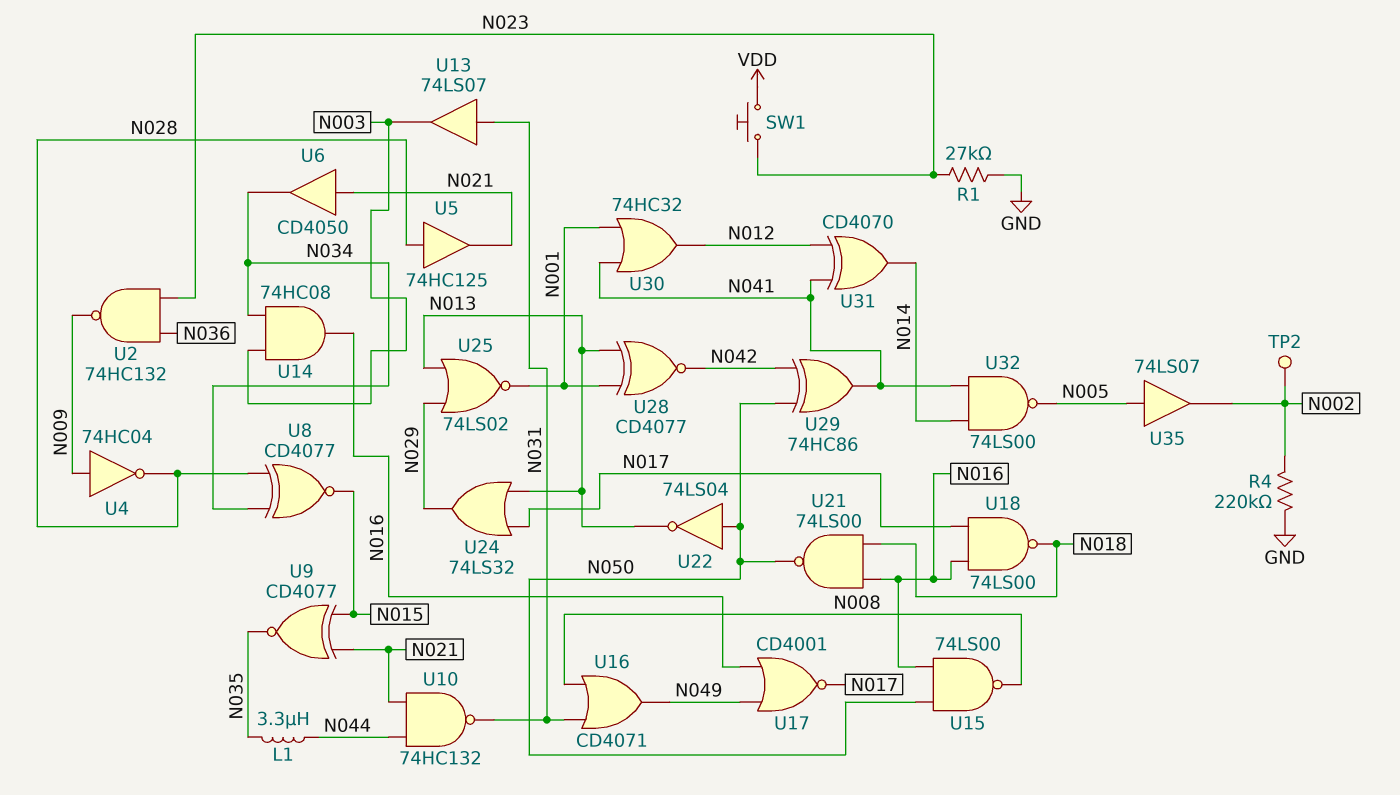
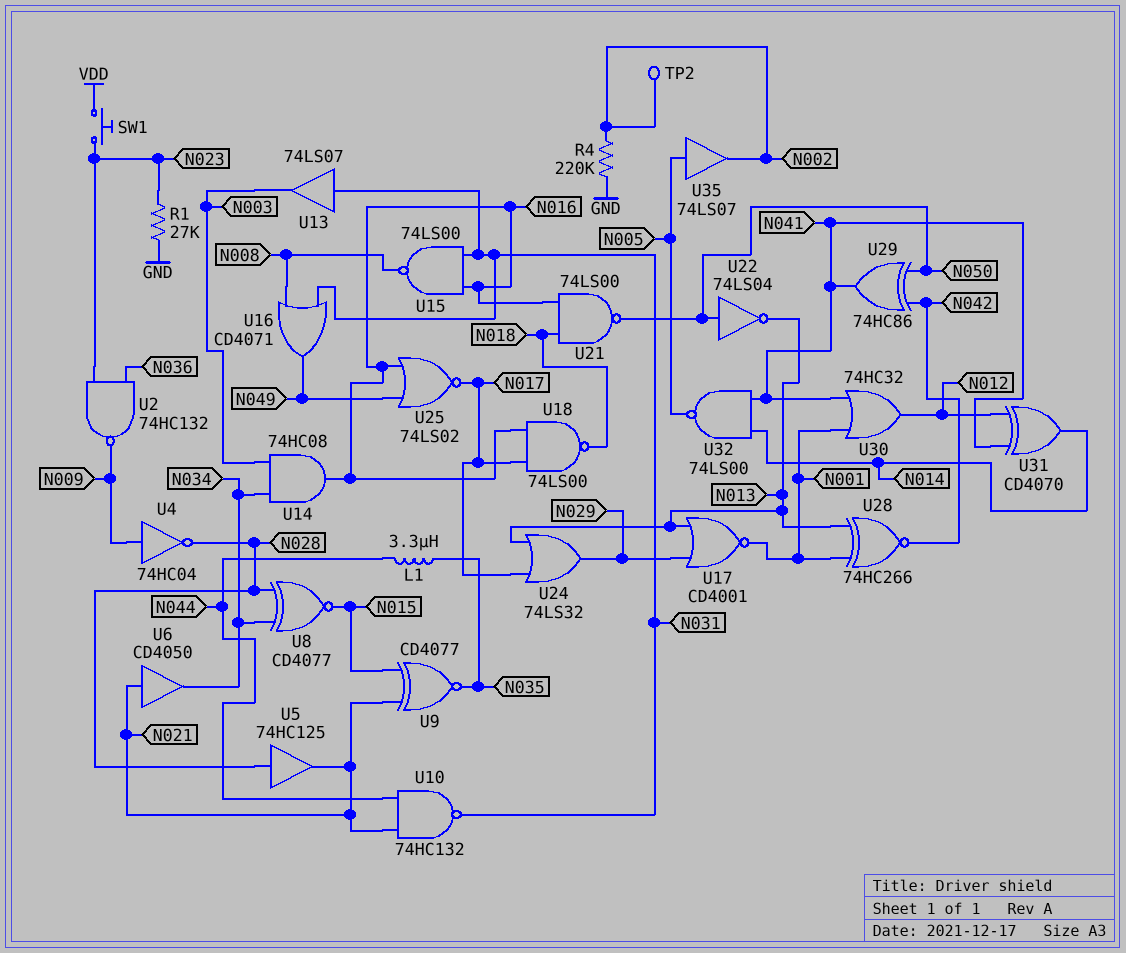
U15: NAND 74LS00 (in N016, in N050, out N008) -> NAND 74LS00 (in N016, in N031, out N008)
U17: NOR CD4001 (in N016, in N049, out N017) -> NOR CD4001 (in N013, in N029, out N001)
U25: NOR 74LS02 (in N013, in N029, out N001) -> NOR 74LS02 (in N016, in N049, out N017)
U28: XNOR CD4077 (in N001, in N013, out N042) -> XNOR 74HC266 (in N001, in N013, out N042)

